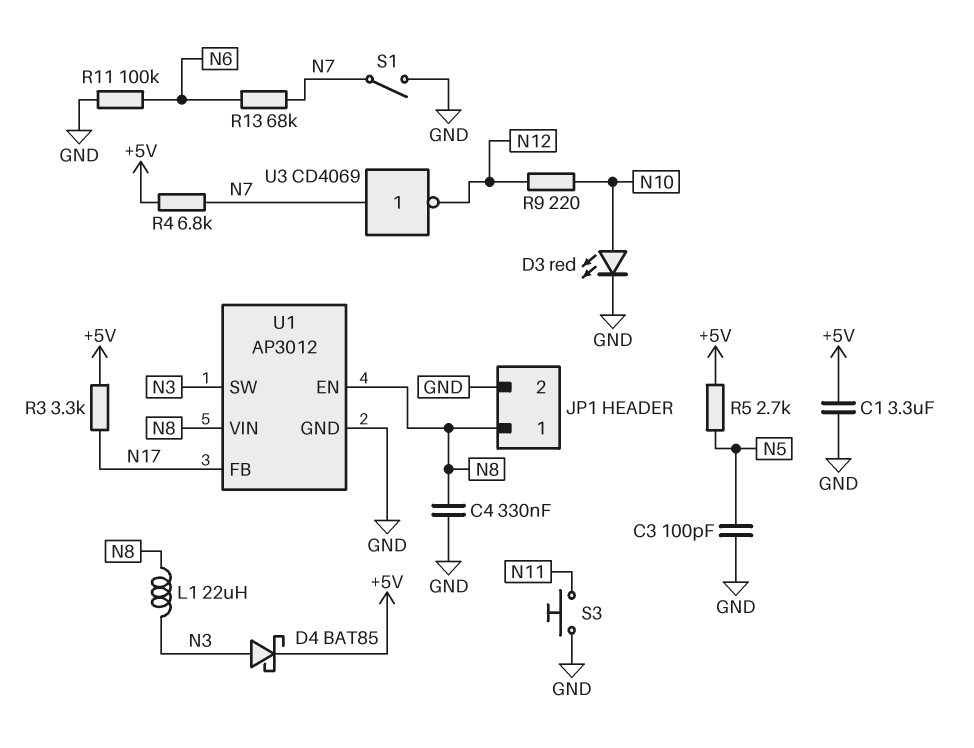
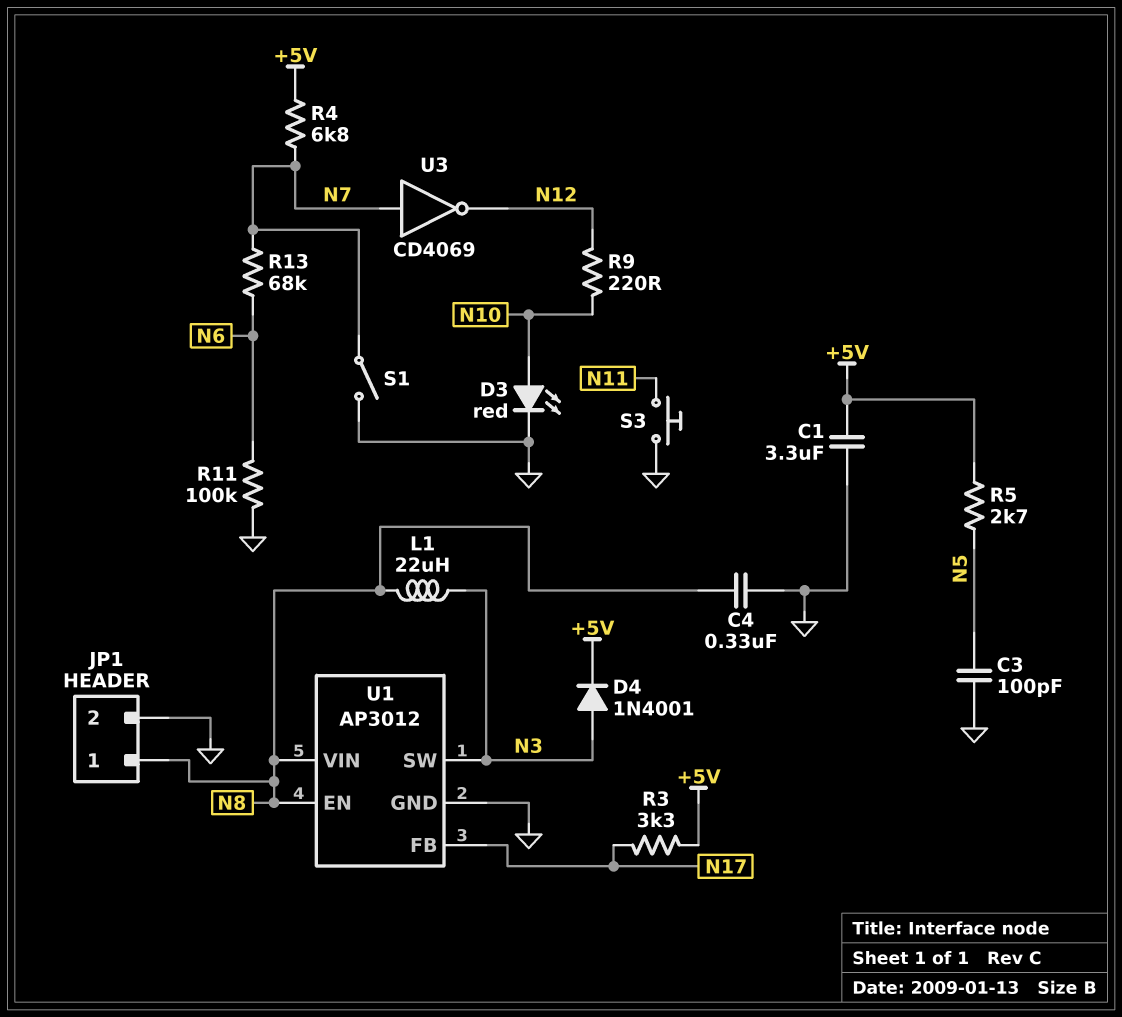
D4: schottky BAT85 (A N3, K +5V) -> diode 1N4001 (A N3, K +5V)

